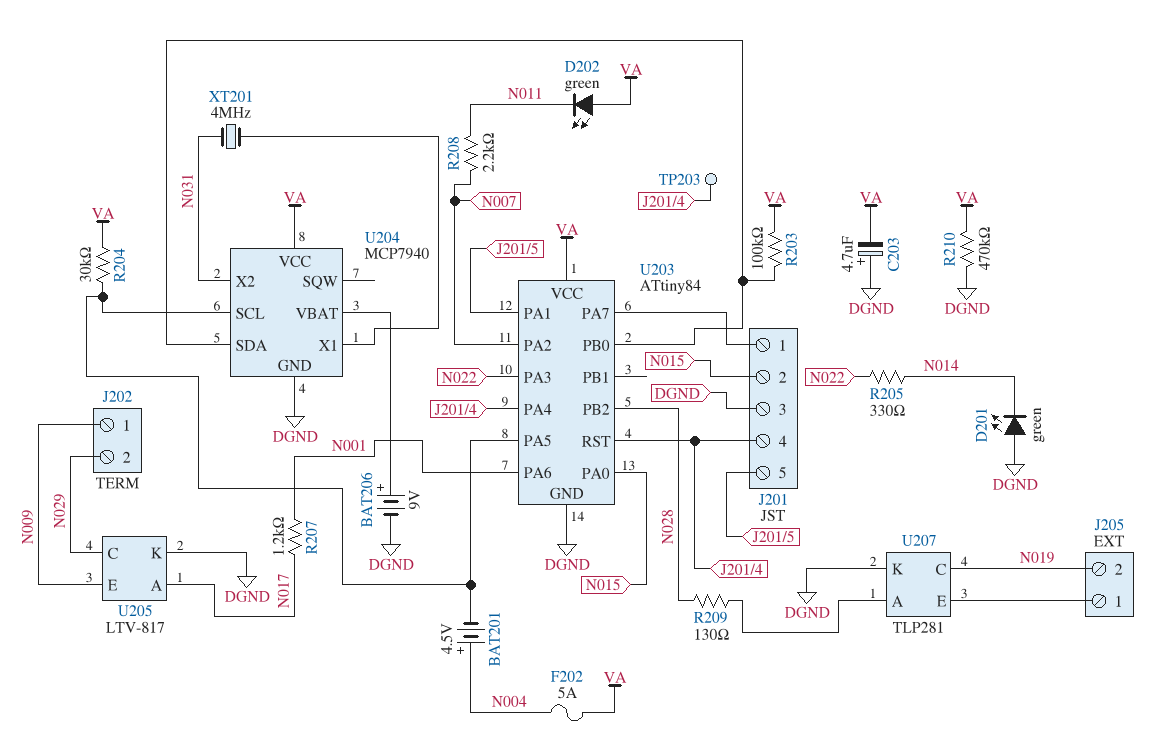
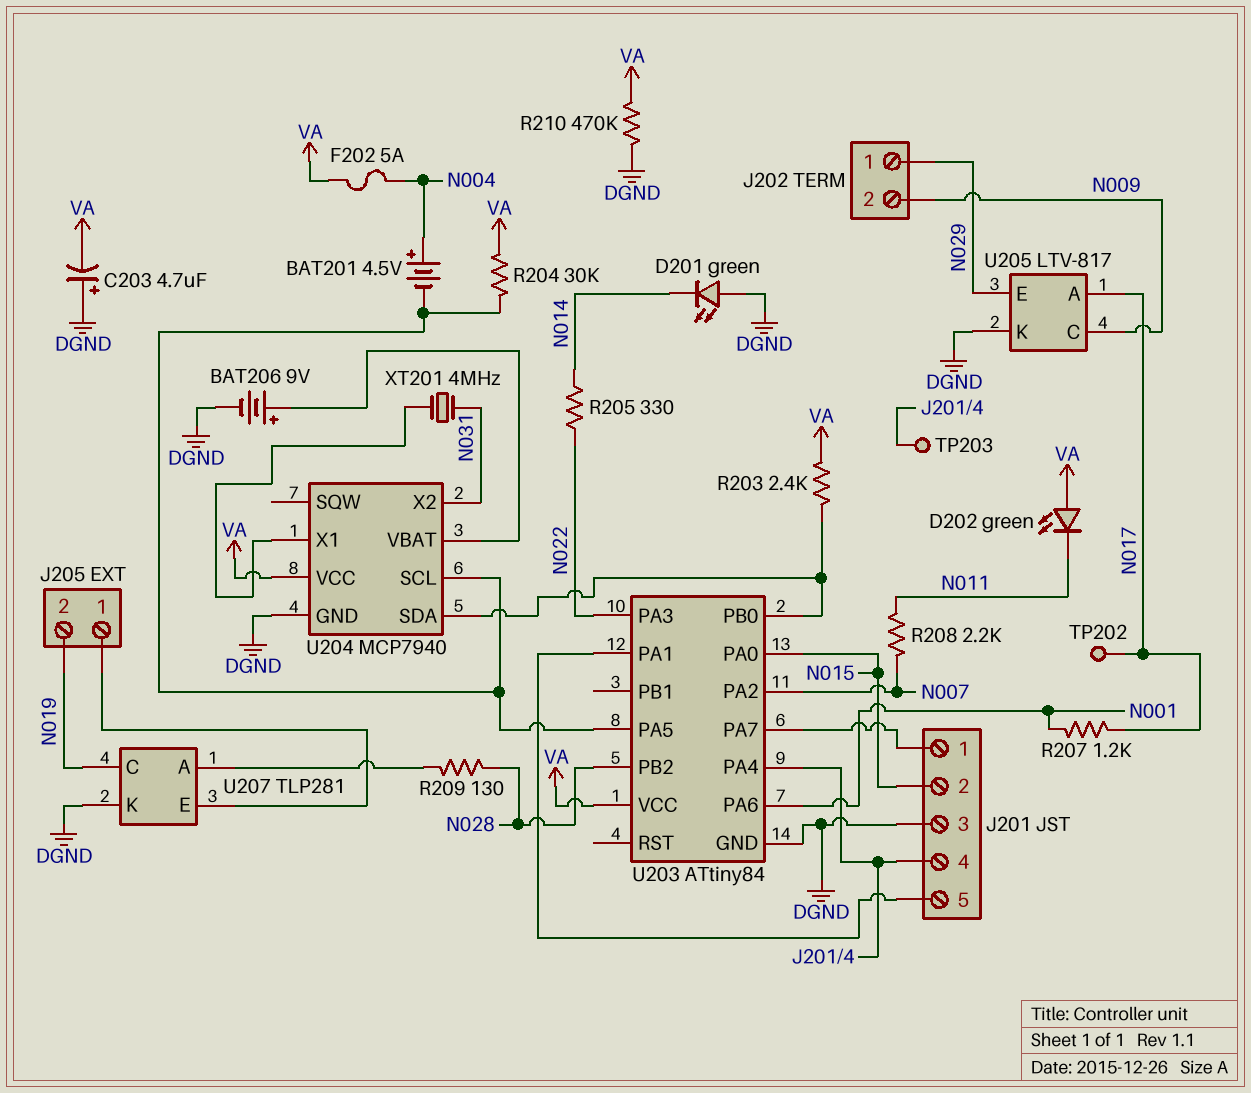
J202 pin 1: N009 -> N029
J202 pin 2: N029 -> N009
R203: 100k (U203/PB0, VA) -> 2.4k (U203/PB0, VA)
TP202: none -> test point (N017)
U203 pin RST: J201/4 -> none
U205 pin C: N029 -> N009
U205 pin E: N009 -> N029

